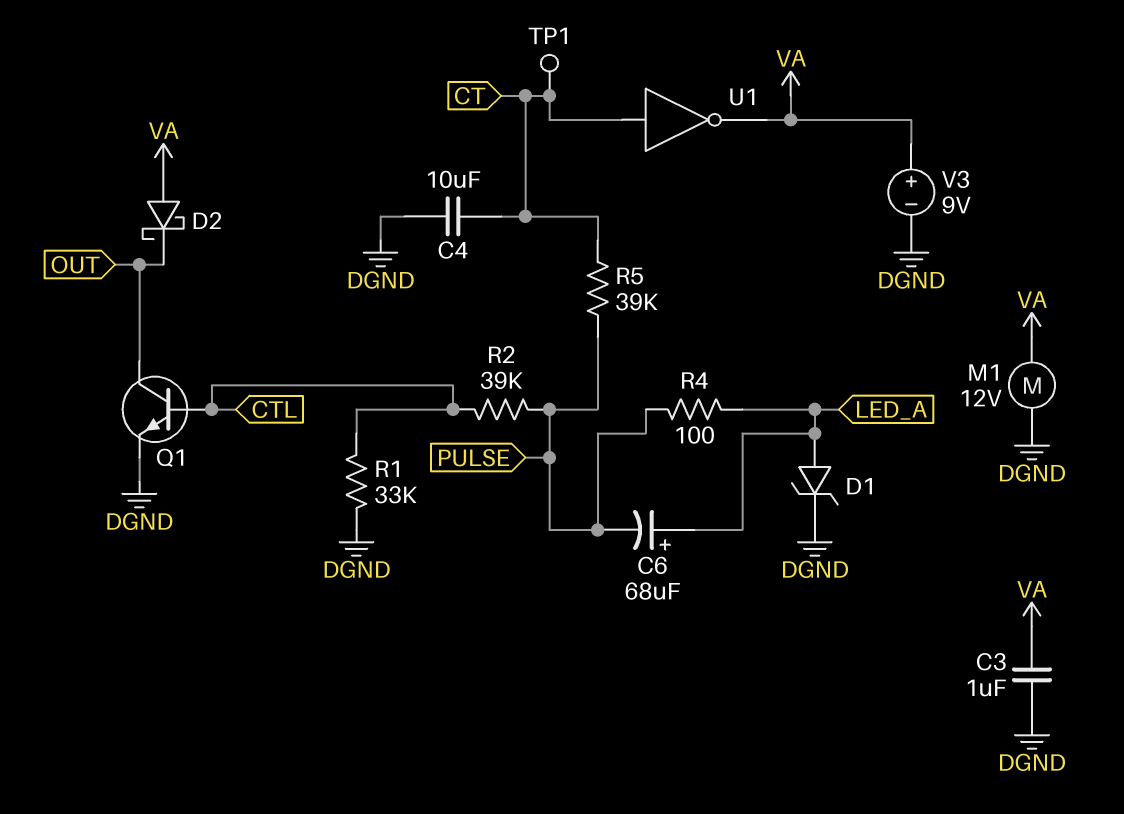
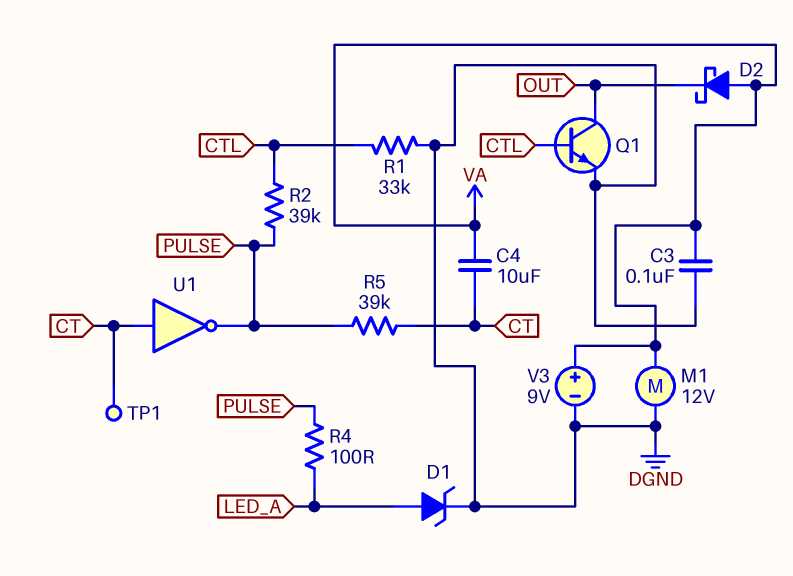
C3: 1uF (DGND, VA) -> 100nF (DGND, VA)
C4: 10uF (CT, DGND) -> 10uF (CT, VA)
C6: 68uF (plus LED_A, minus PULSE) -> none
U1: NOT (in CT, out VA) -> NOT (in CT, out PULSE)

